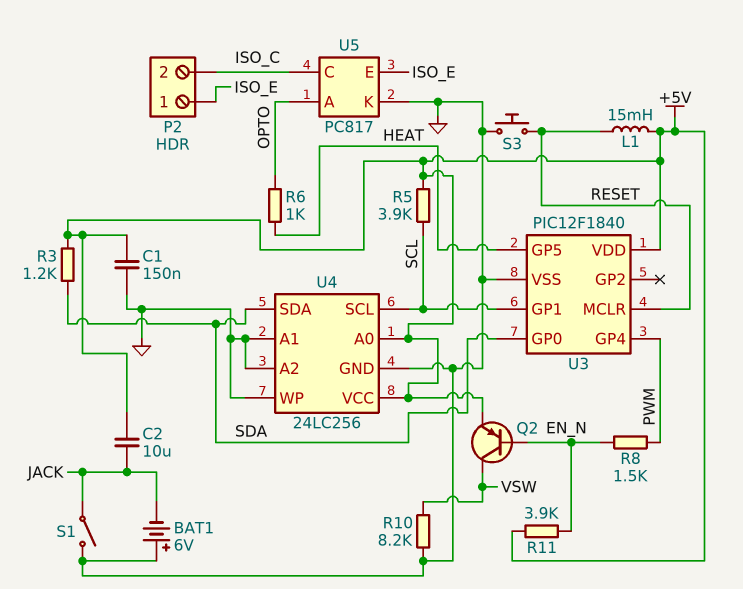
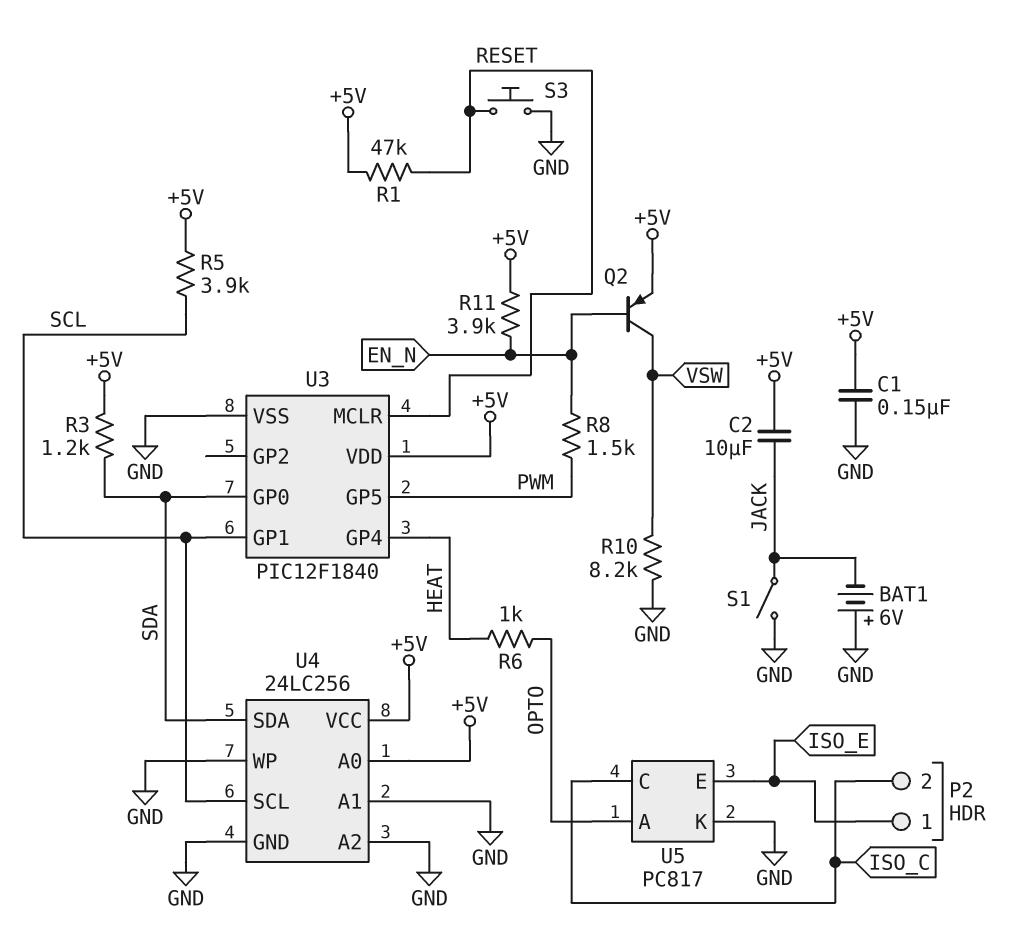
L1: 15mH (+5V, RESET) -> none
R1: none -> 47k (+5V, RESET)
U3 pin GP4: PWM -> HEAT
U3 pin GP5: HEAT -> PWM

